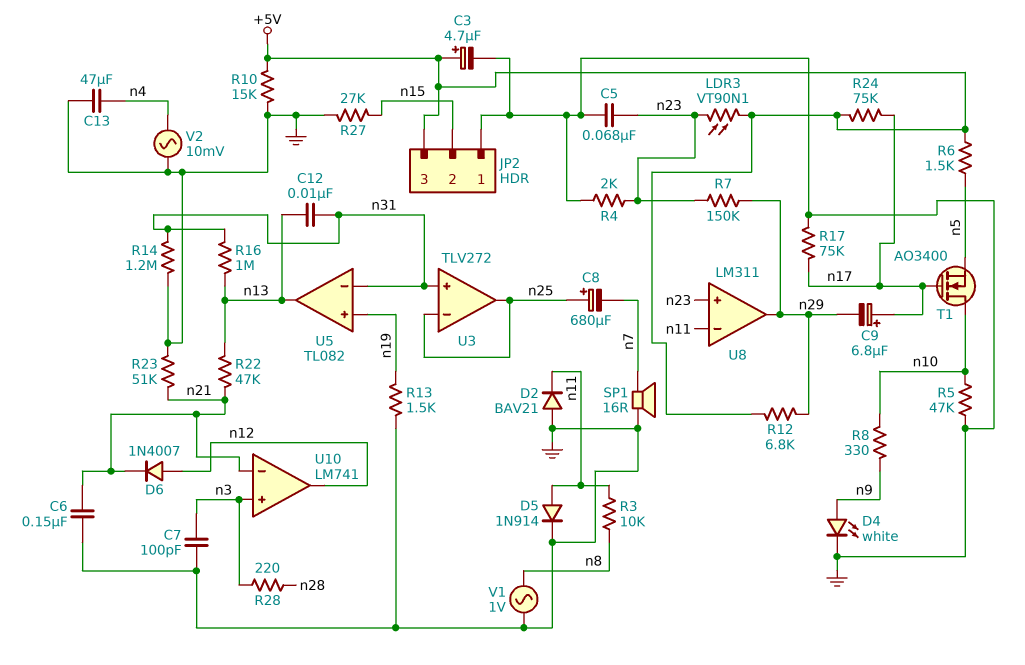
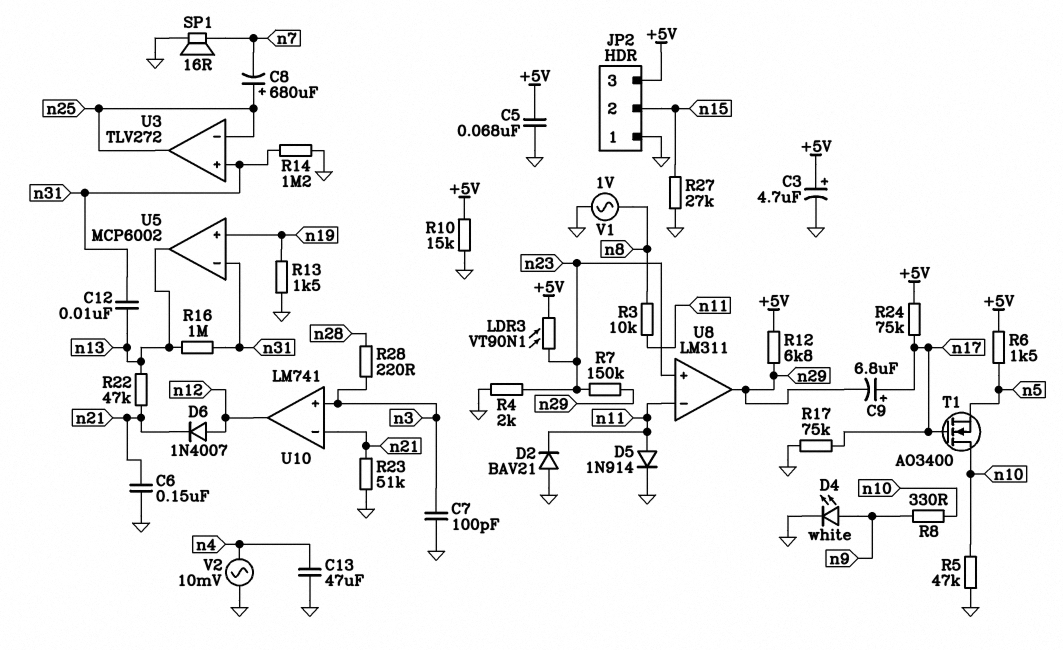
C5: 68nF (GND, n23) -> 68nF (+5V, GND)
U5: TL082 -> MCP6002

